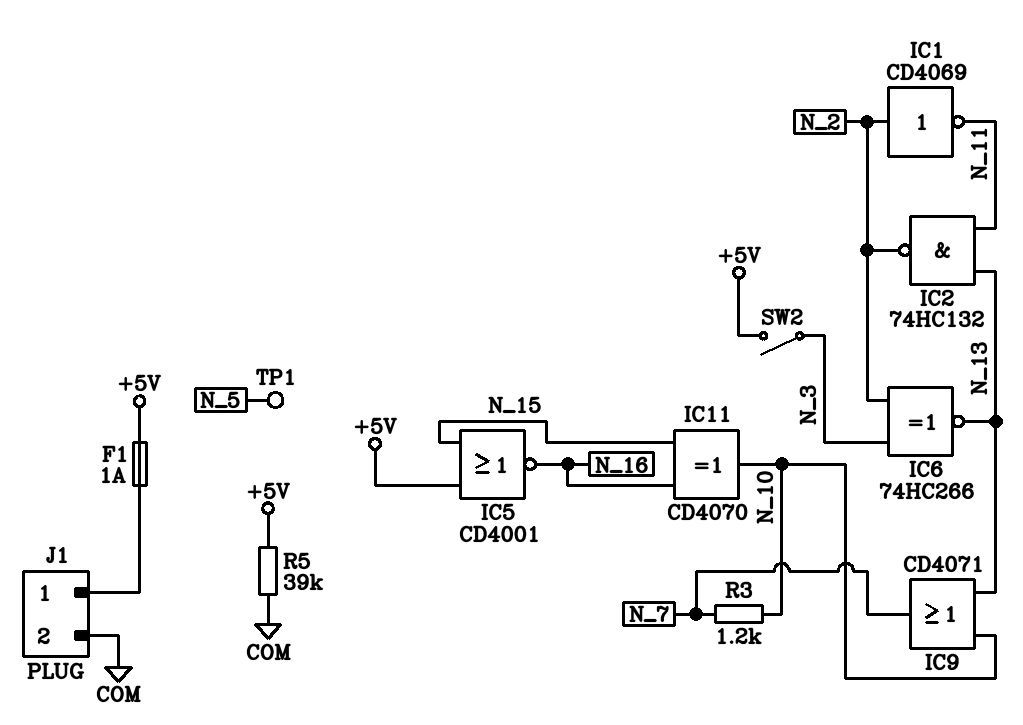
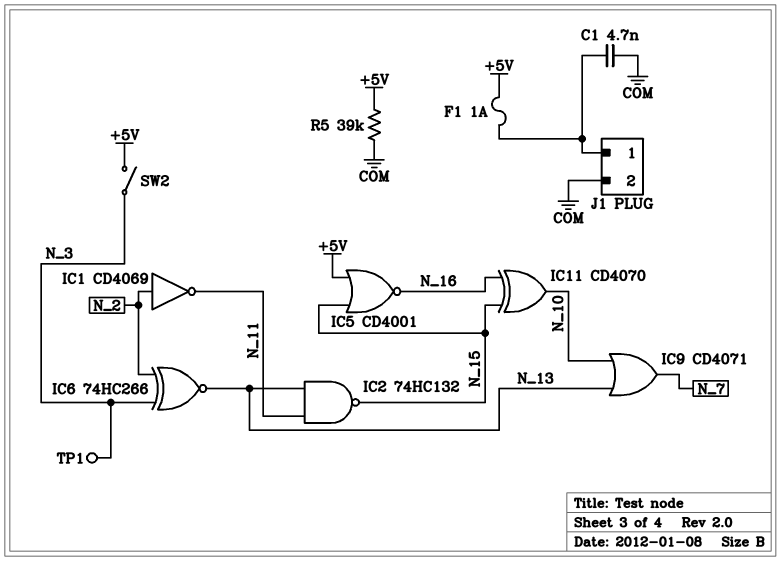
C1: none -> 4.7nF (COM, J1/1)
IC2: NAND 74HC132 (in N_11, in N_13, out N_2) -> NAND 74HC132 (in N_11, in N_13, out N_15)
R3: 1.2k (N_7, N_10) -> none
TP1: test point (N_5) -> test point (N_3)

